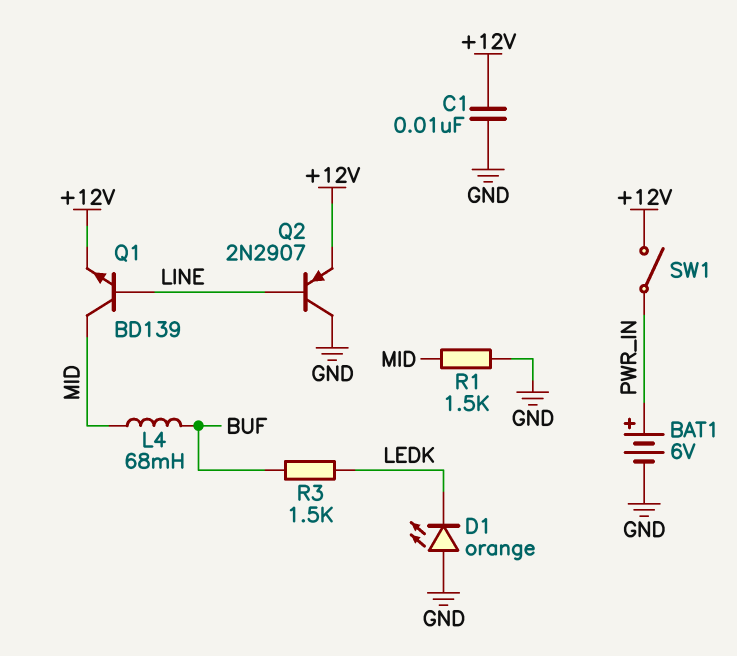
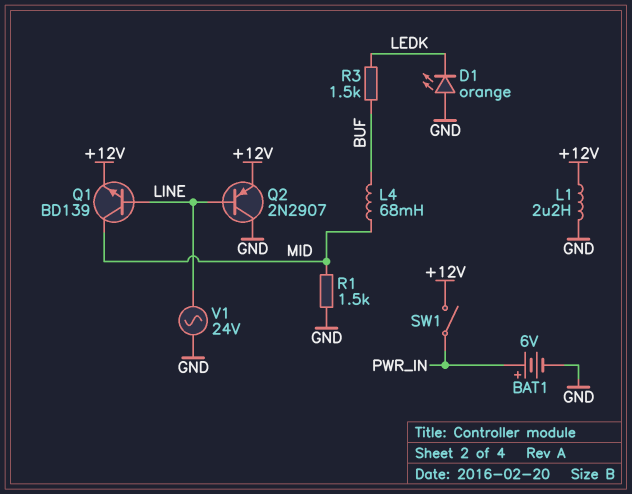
C1: 10nF (+12V, GND) -> none
L1: none -> 2.2uH (+12V, GND)
V1: none -> AC 24V (GND, LINE)

